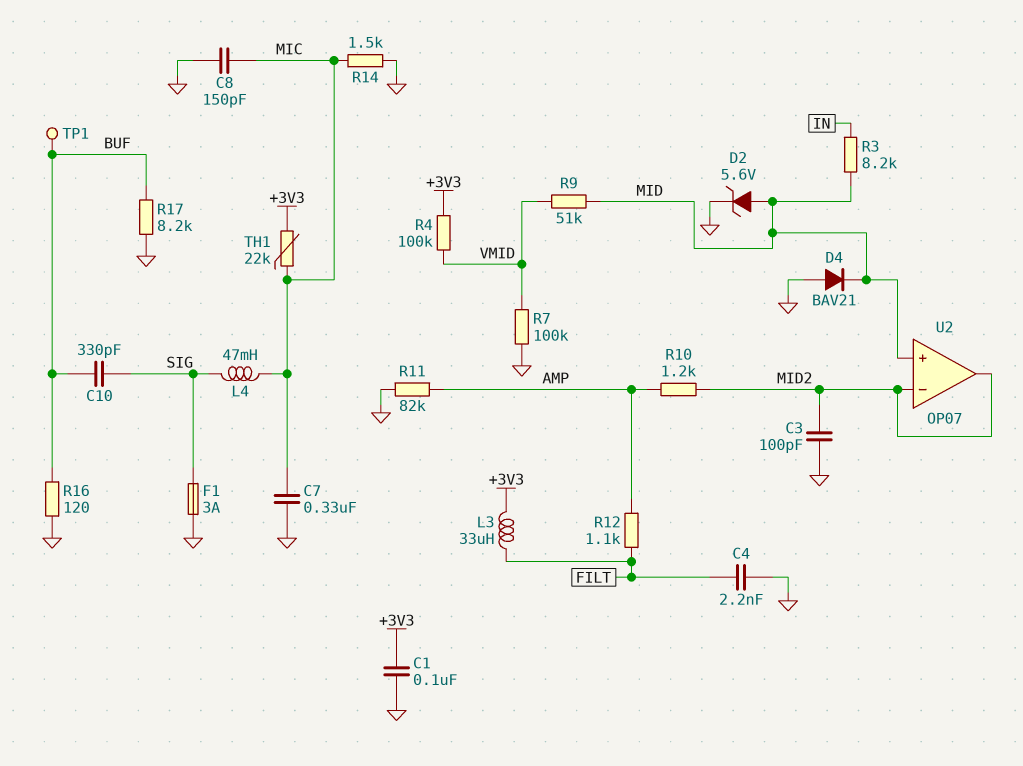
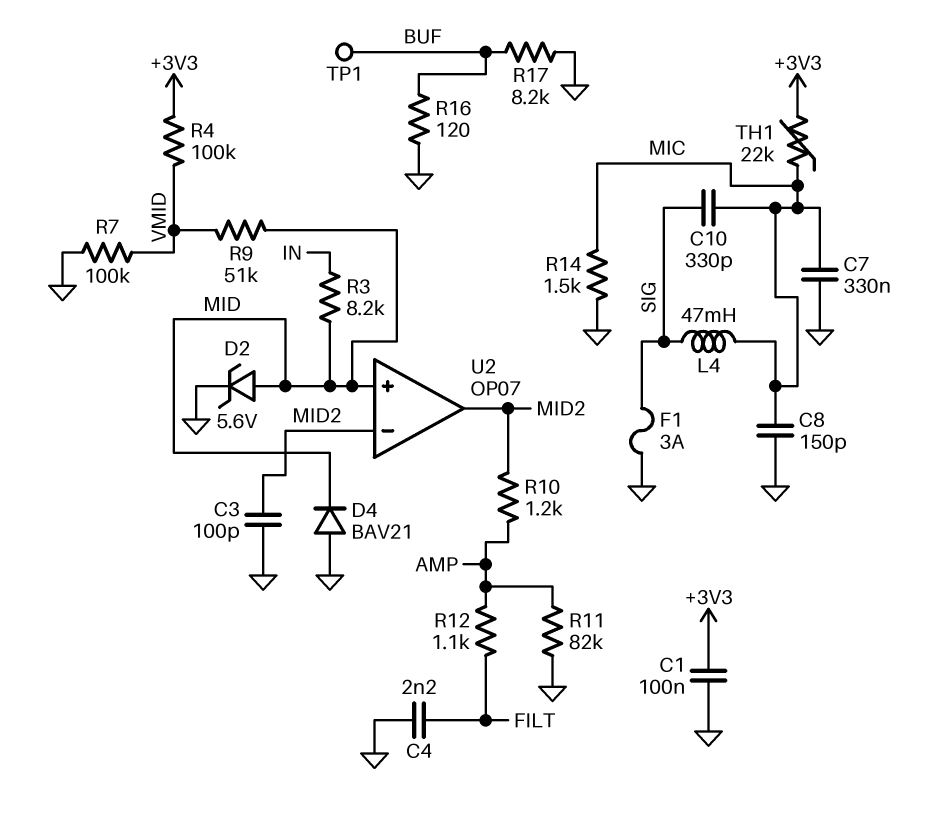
C10: 330pF (BUF, SIG) -> 330pF (MIC, SIG)
L3: 33uH (+3V3, FILT) -> none

